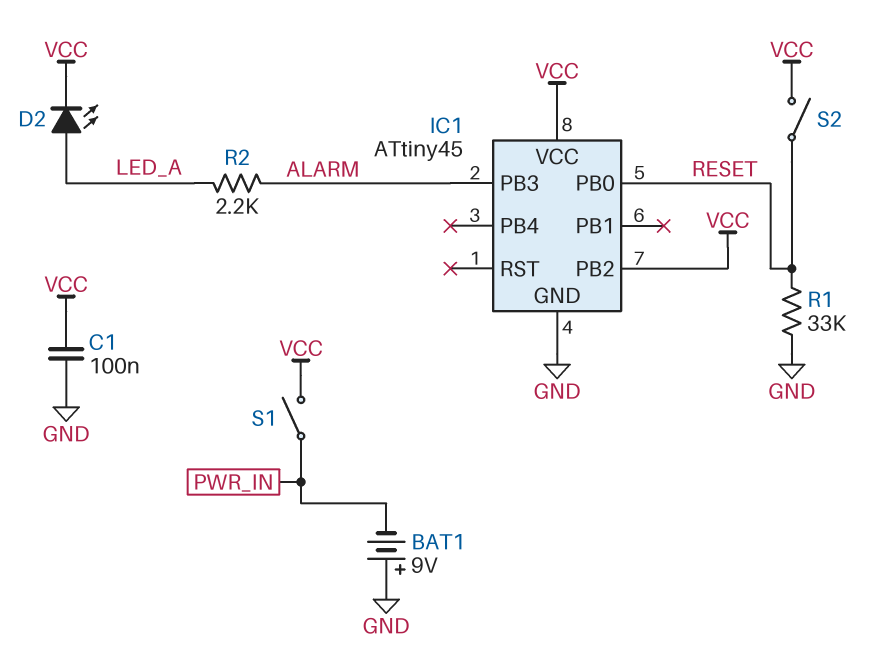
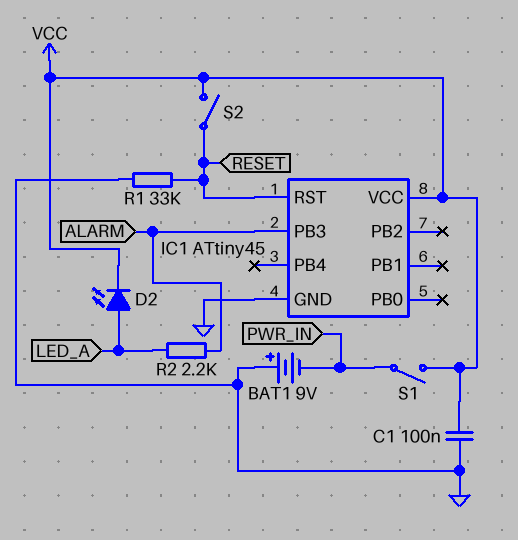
IC1 pin PB0: RESET -> none
IC1 pin PB2: VCC -> none
IC1 pin RST: none -> RESET

